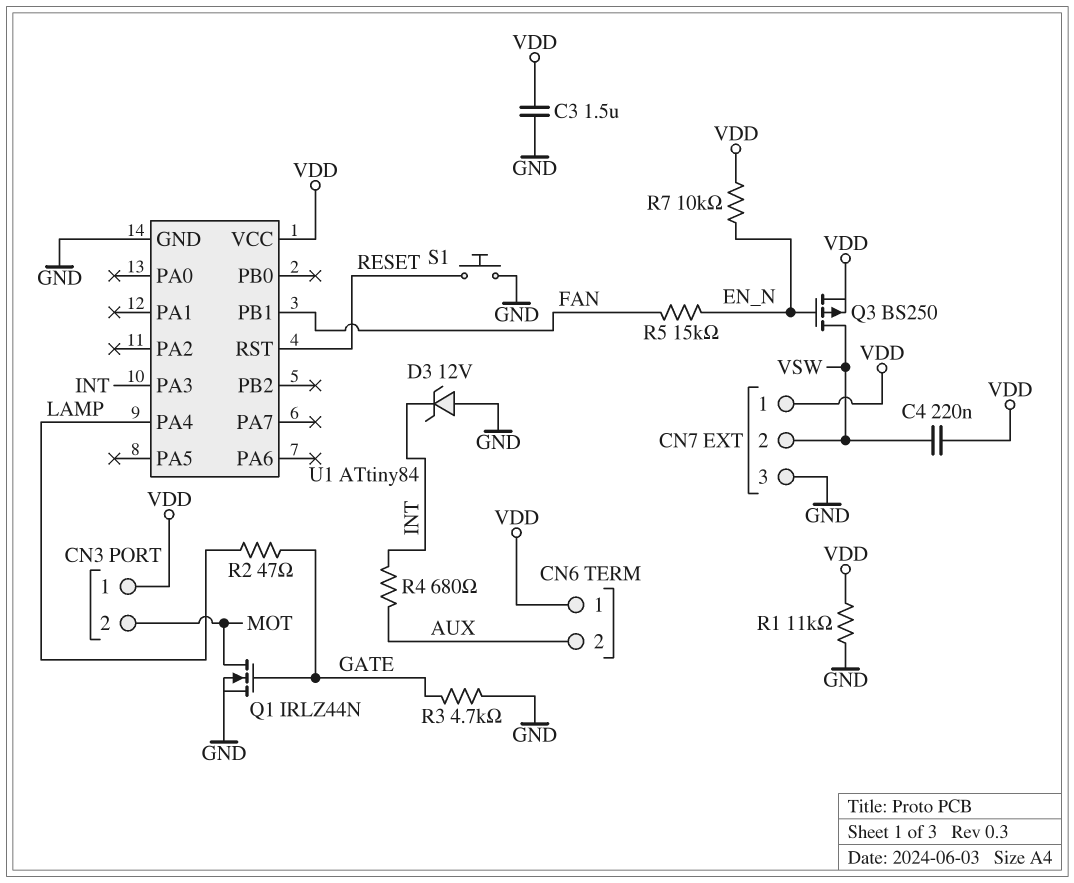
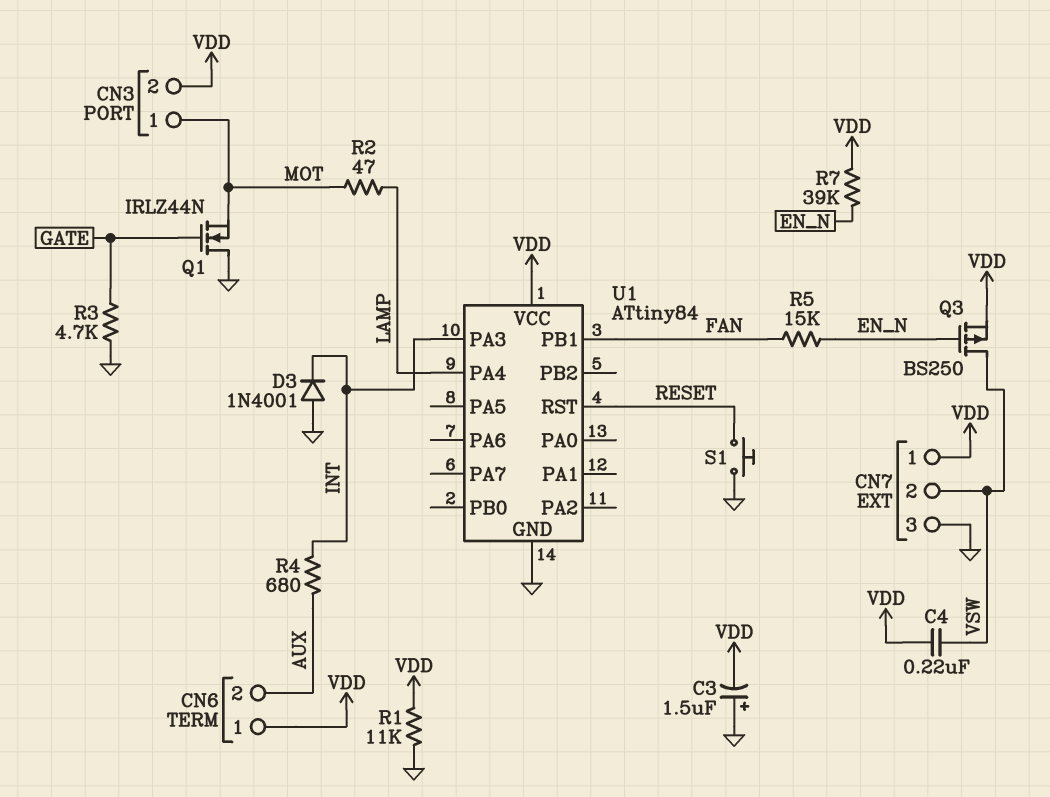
C3: 1.5uF (GND, VDD) -> 1.5uF (plus GND, minus VDD)
CN3 pin 1: VDD -> MOT
CN3 pin 2: MOT -> VDD
D3: zener 12V (A GND, K INT) -> diode 1N4001 (A GND, K INT)
Q1: NMOS IRLZ44N (G GATE, D MOT, S GND) -> NMOS IRLZ44N (G GATE, D GND, S MOT)
R2: 47 (GATE, LAMP) -> 47 (LAMP, MOT)
R7: 10k (EN_N, VDD) -> 39k (EN_N, VDD)

